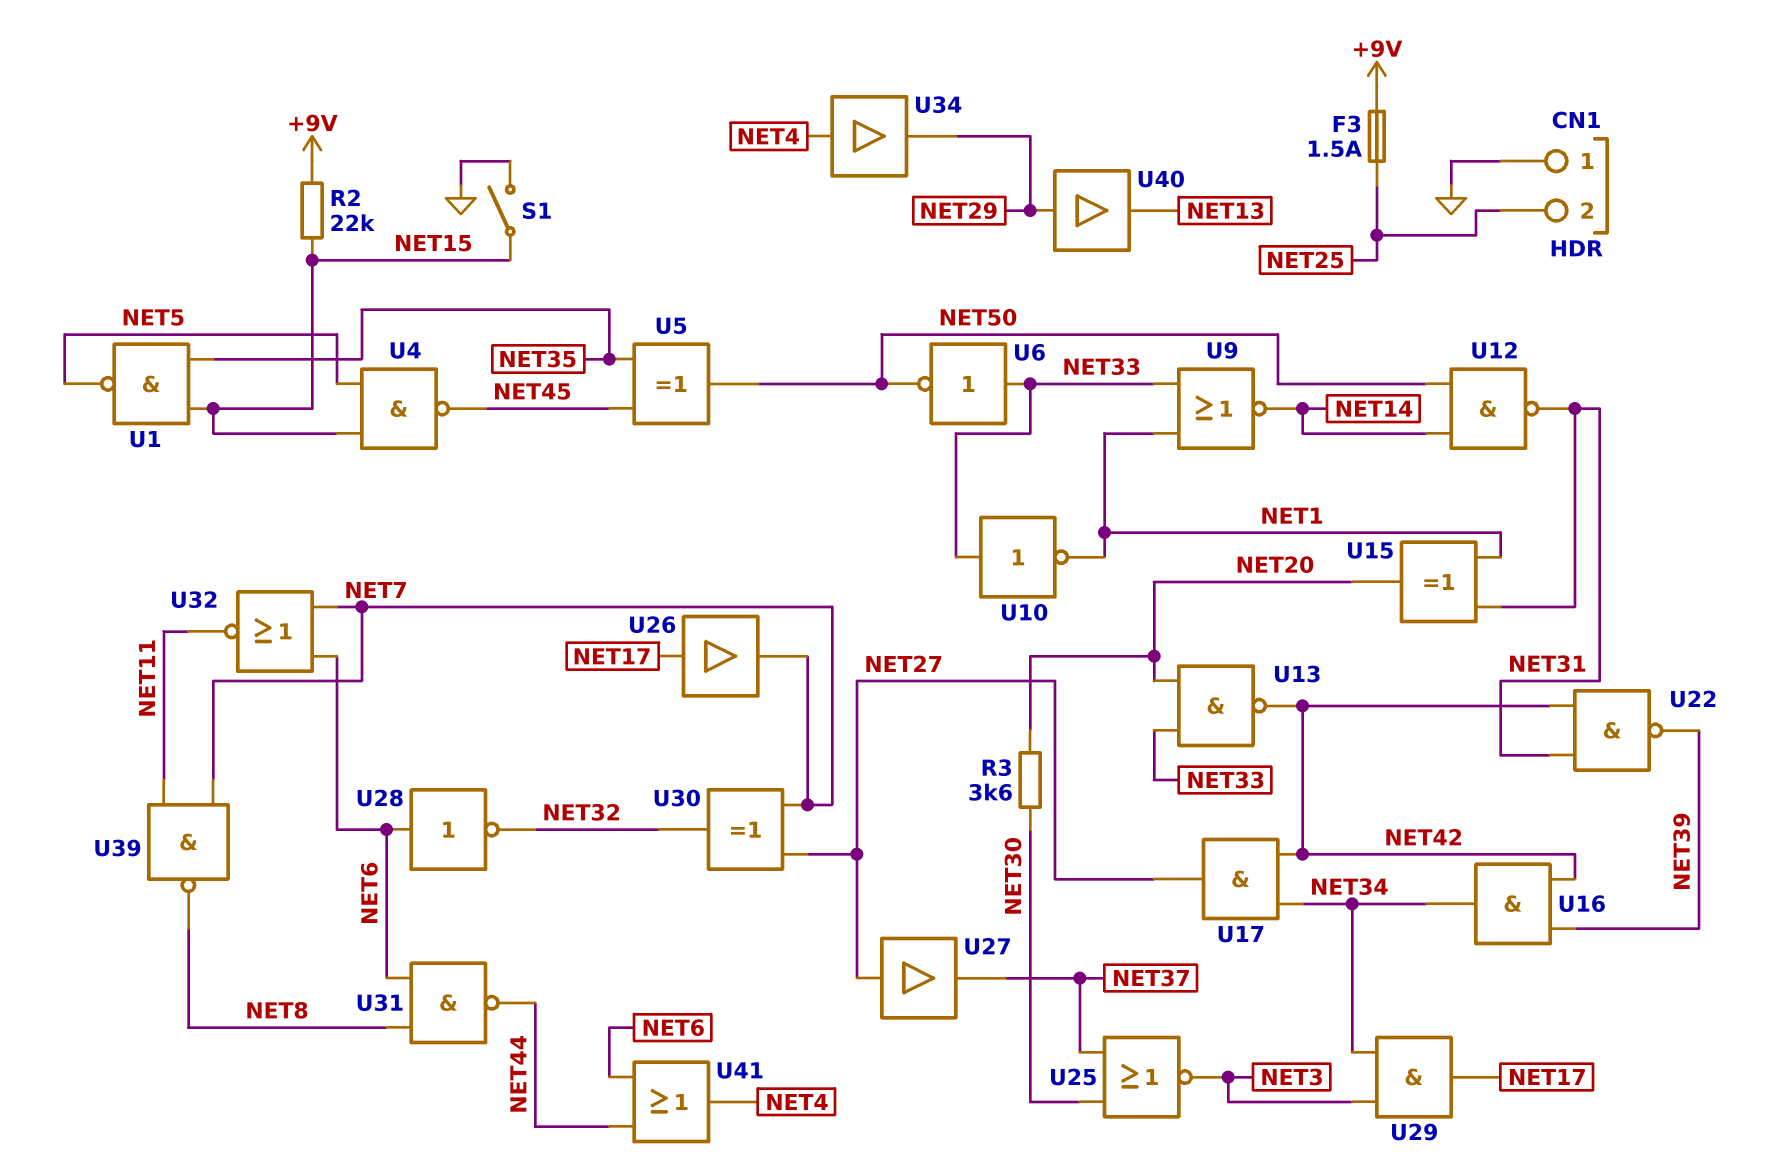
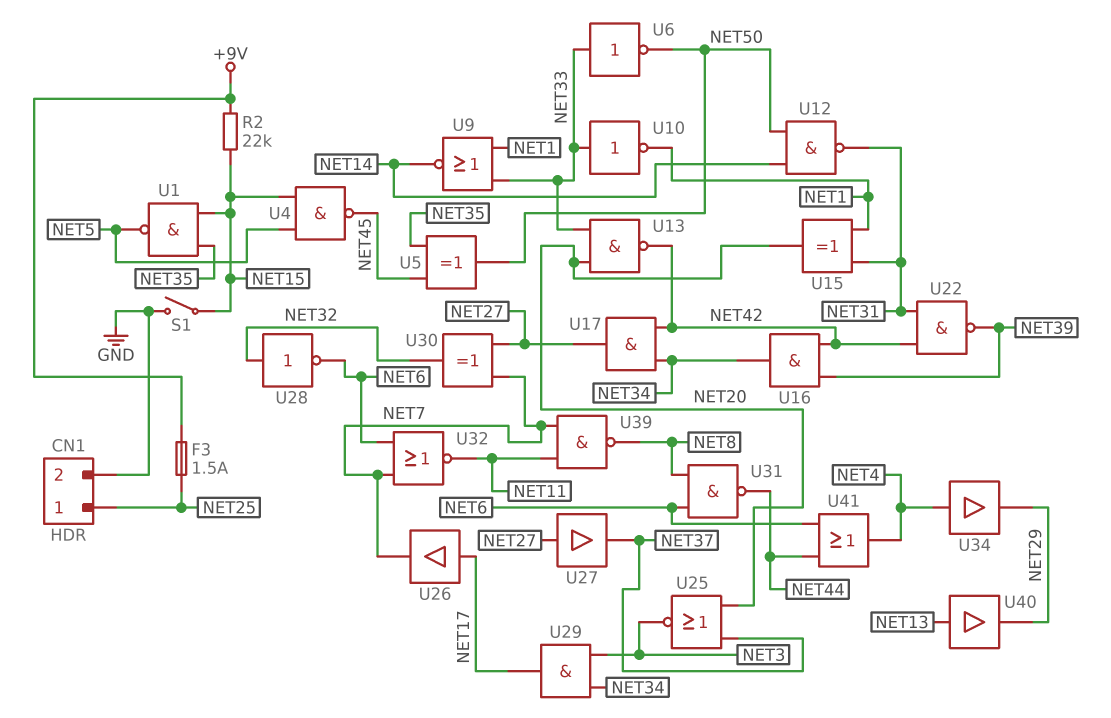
CN1 pin 1: GND -> NET25
CN1 pin 2: NET25 -> GND
R3: 3.6k (NET20, NET30) -> none
U25: NOR (in NET30, in NET37, out NET3) -> NOR (in NET20, in NET37, out NET3)
U28: NOT (in NET6, out NET32) -> NOT (in NET32, out NET6)
U40: buffer (in NET29, out NET13) -> buffer (in NET13, out NET29)

